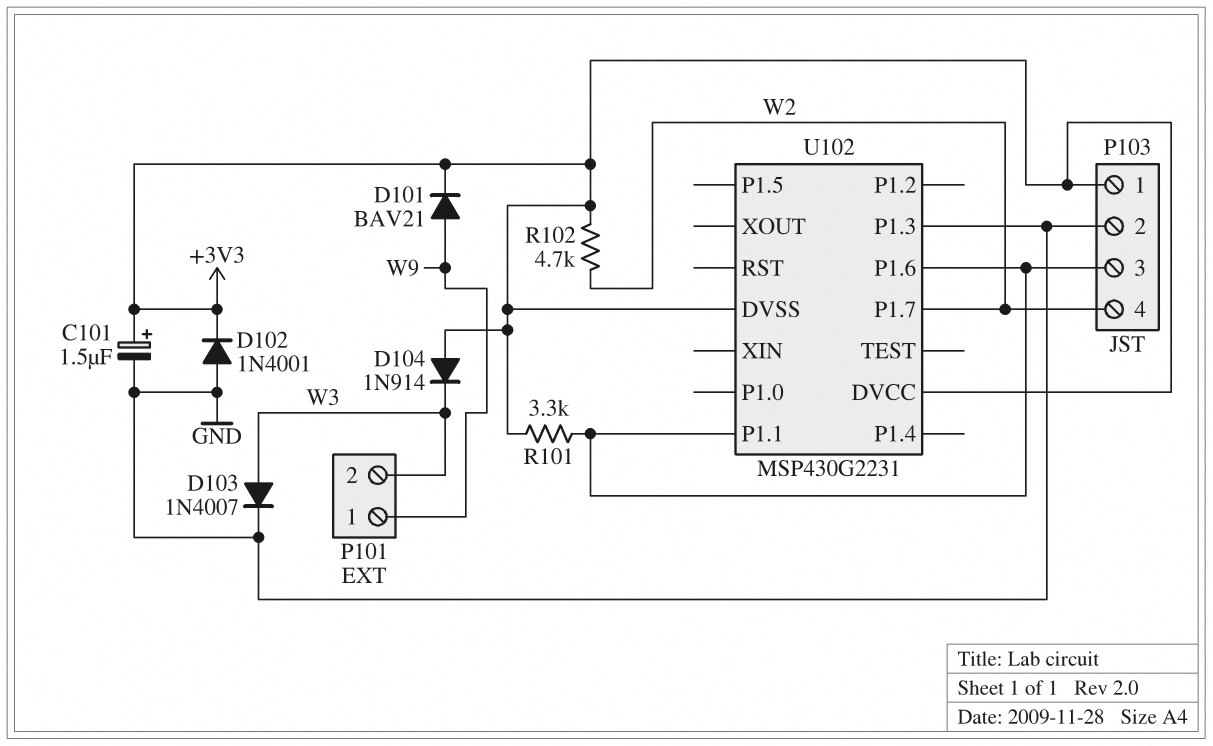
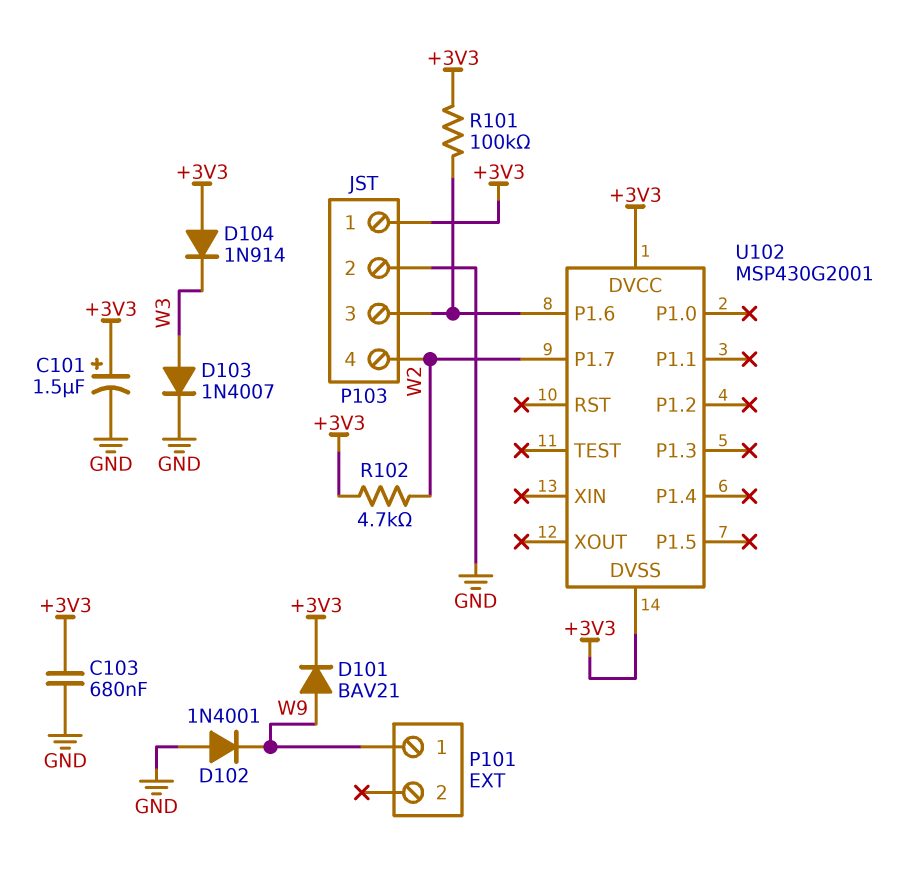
C103: none -> 680nF (+3V3, GND)
D102: diode 1N4001 (A GND, K +3V3) -> diode 1N4001 (A GND, K W9)
P101 pin 2: W3 -> none
R101: 3.3k (+3V3, P103/3) -> 100k (+3V3, P103/3)
U102: MSP430G2231 -> MSP430G2001
U102 pin P1.1: P103/3 -> none
U102 pin P1.3: GND -> none

